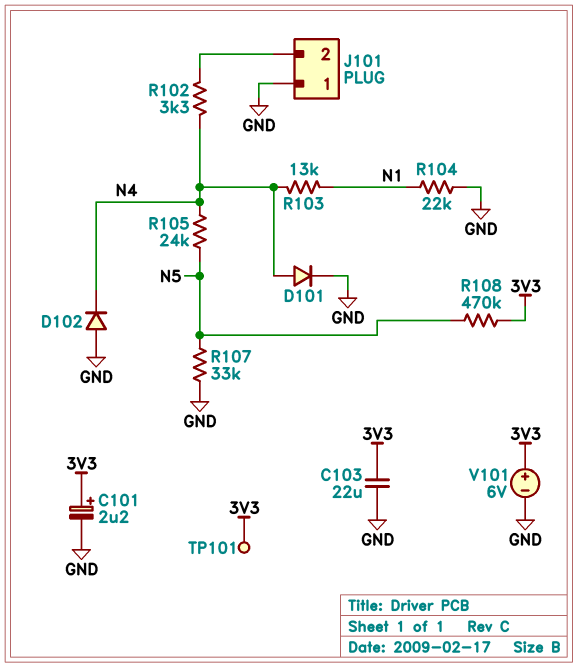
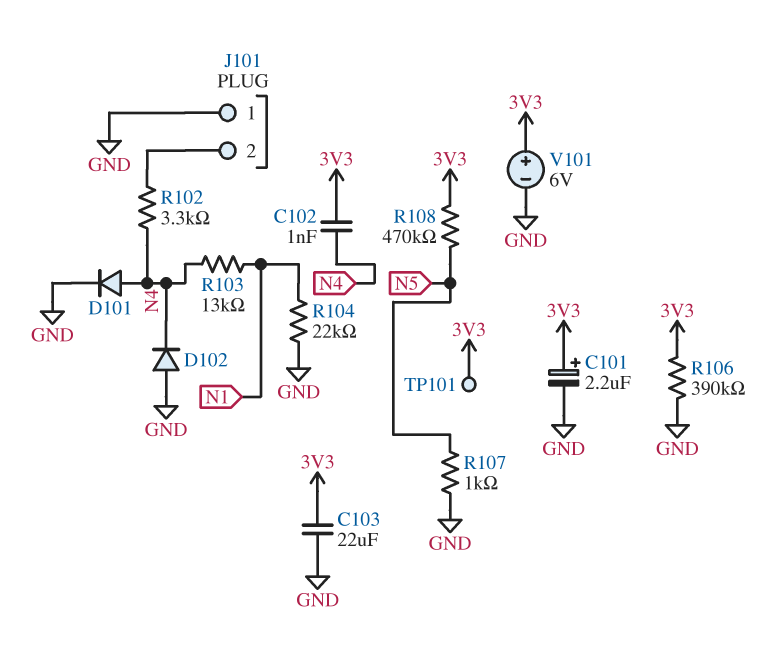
C102: none -> 1nF (3V3, N4)
R105: 24k (N4, N5) -> none
R106: none -> 390k (3V3, GND)
R107: 33k (GND, N5) -> 1k (GND, N5)

